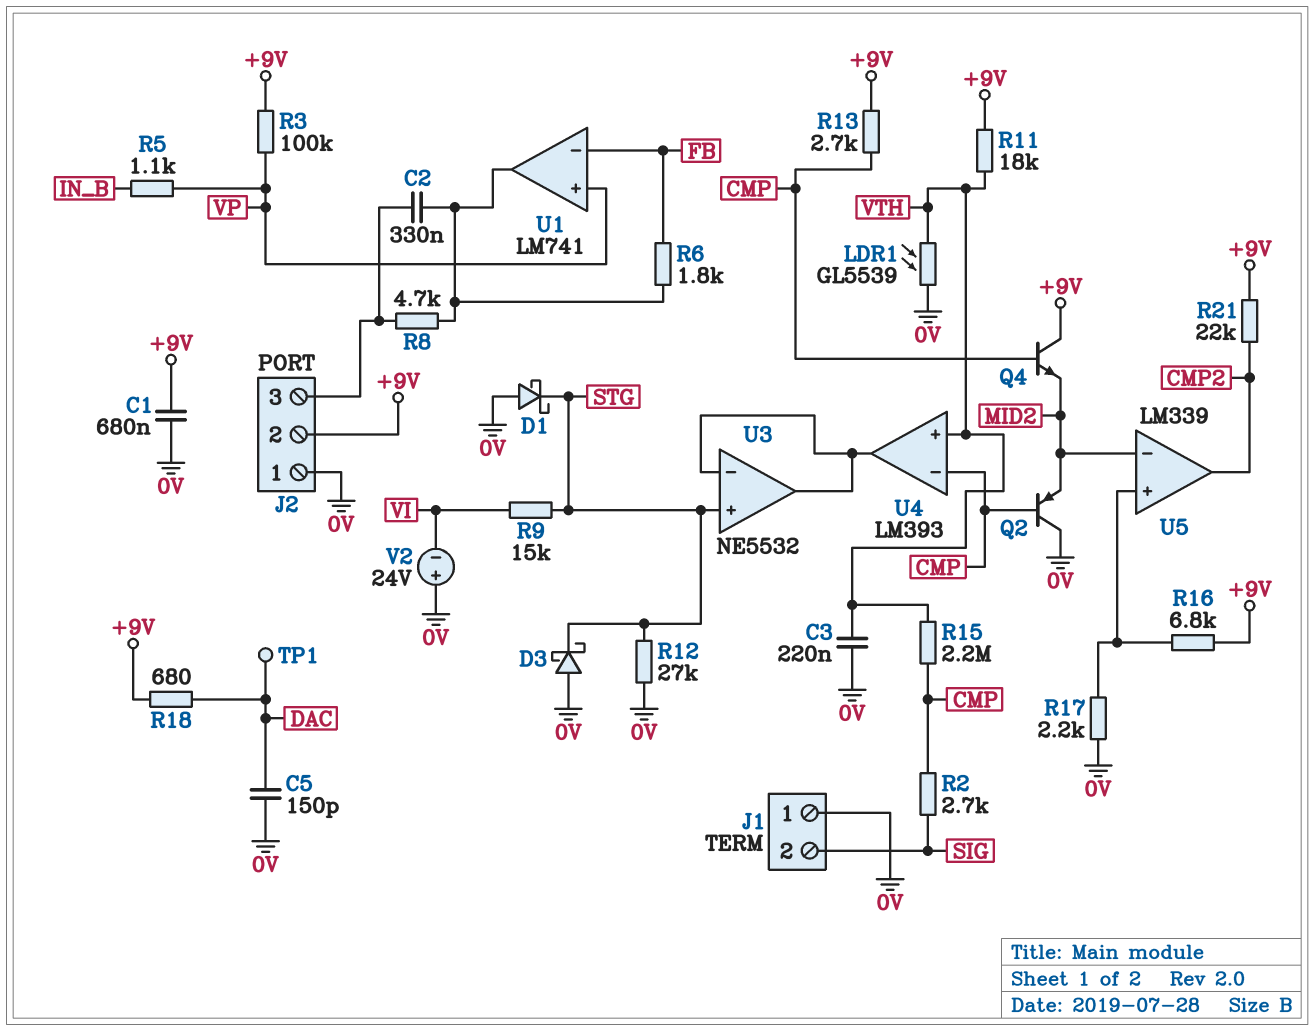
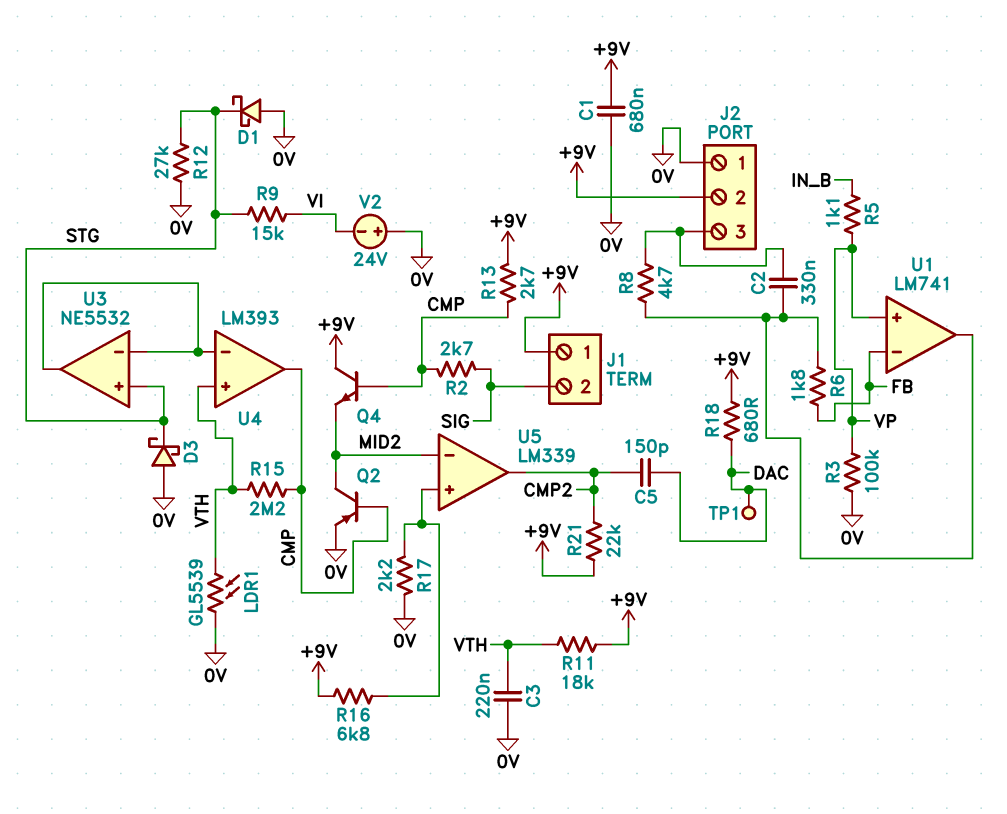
C5: 150pF (0V, DAC) -> 150pF (CMP2, DAC)
J1 pin 1: 0V -> +9V
Q2: PNP (B CMP, C 0V, E MID2) -> PNP (B CMP, C MID2, E 0V)
R3: 100k (+9V, VP) -> 100k (0V, VP)
U4 pin in-: CMP -> U3/in-
U4 pin out: U3/in- -> CMP

